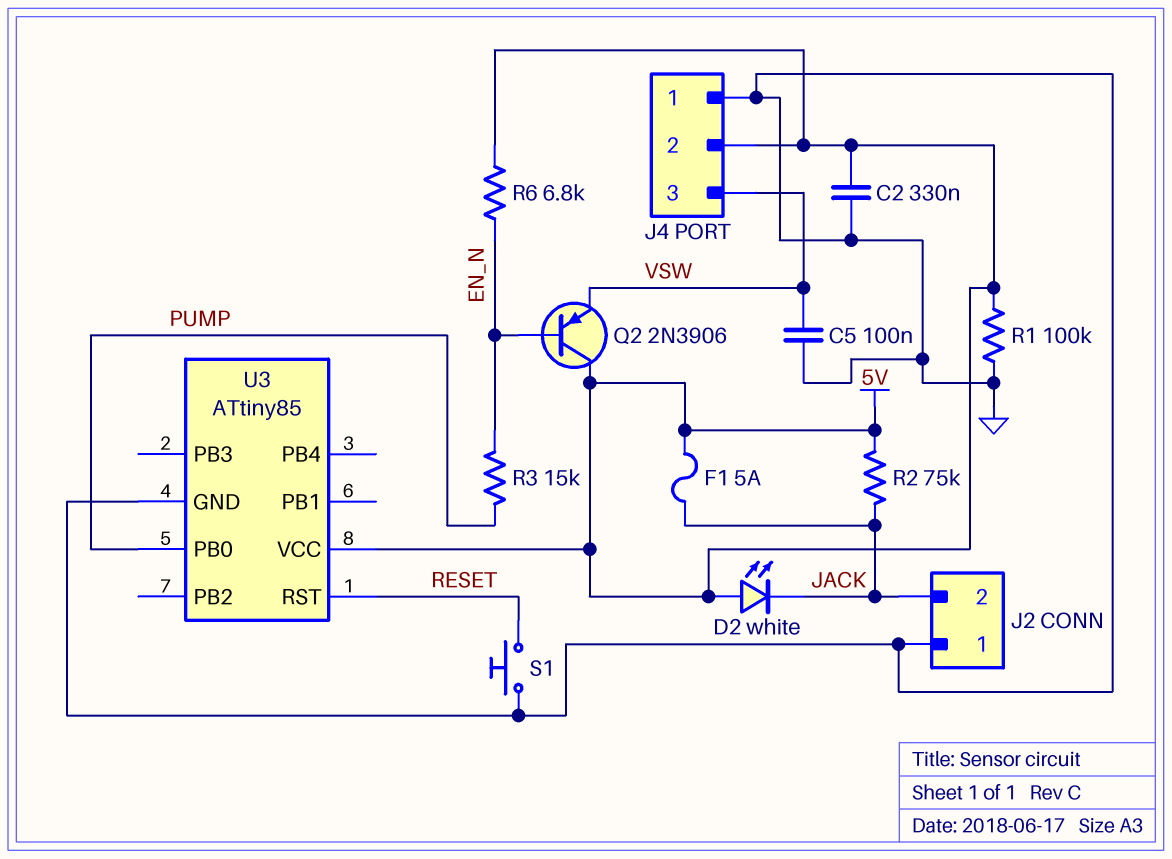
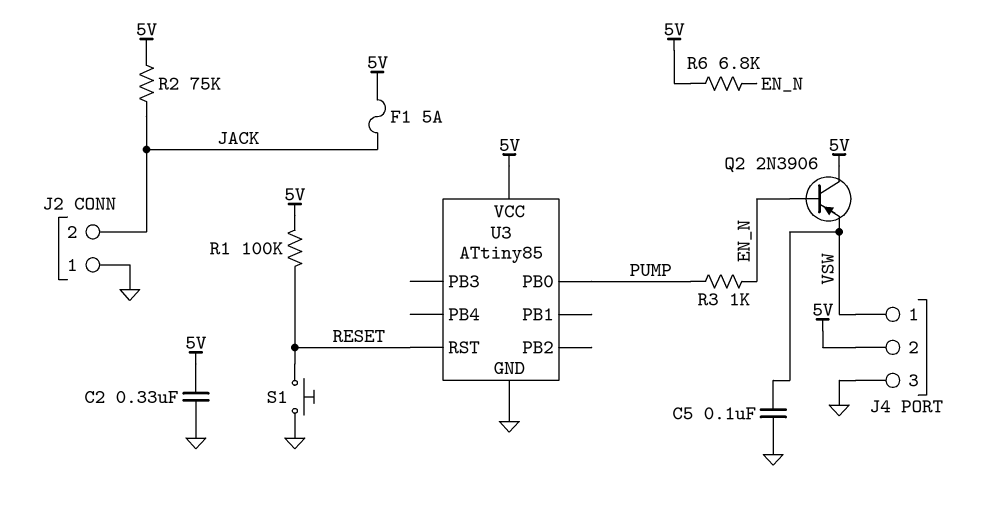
D2: LED white (A 5V, K JACK) -> none
J4 pin 1: GND -> VSW
J4 pin 3: VSW -> GND
R1: 100k (5V, GND) -> 100k (5V, RESET)
R3: 15k (EN_N, PUMP) -> 1k (EN_N, PUMP)

